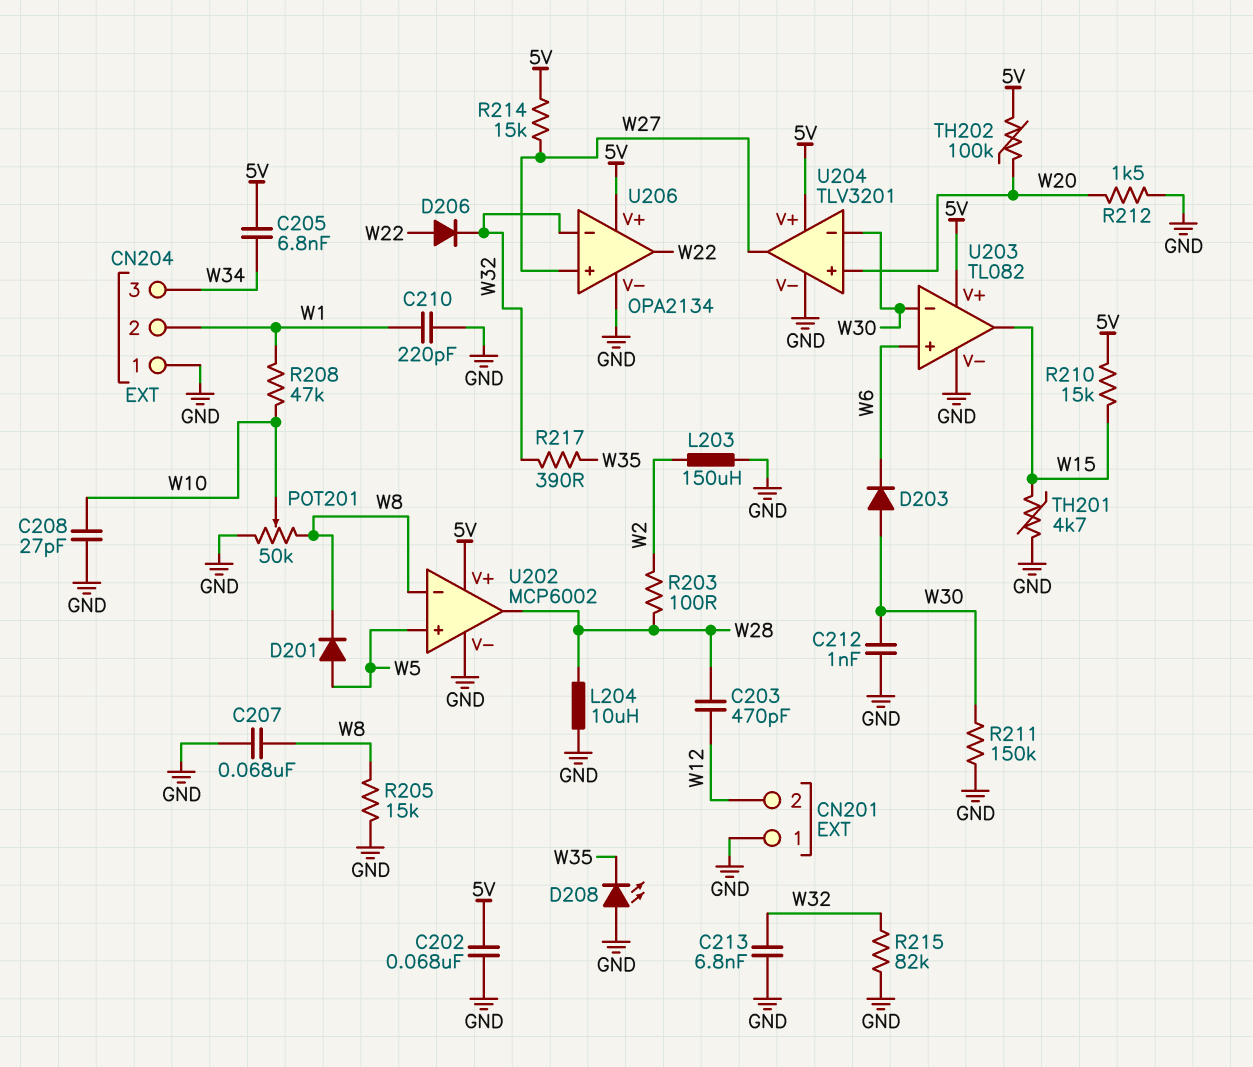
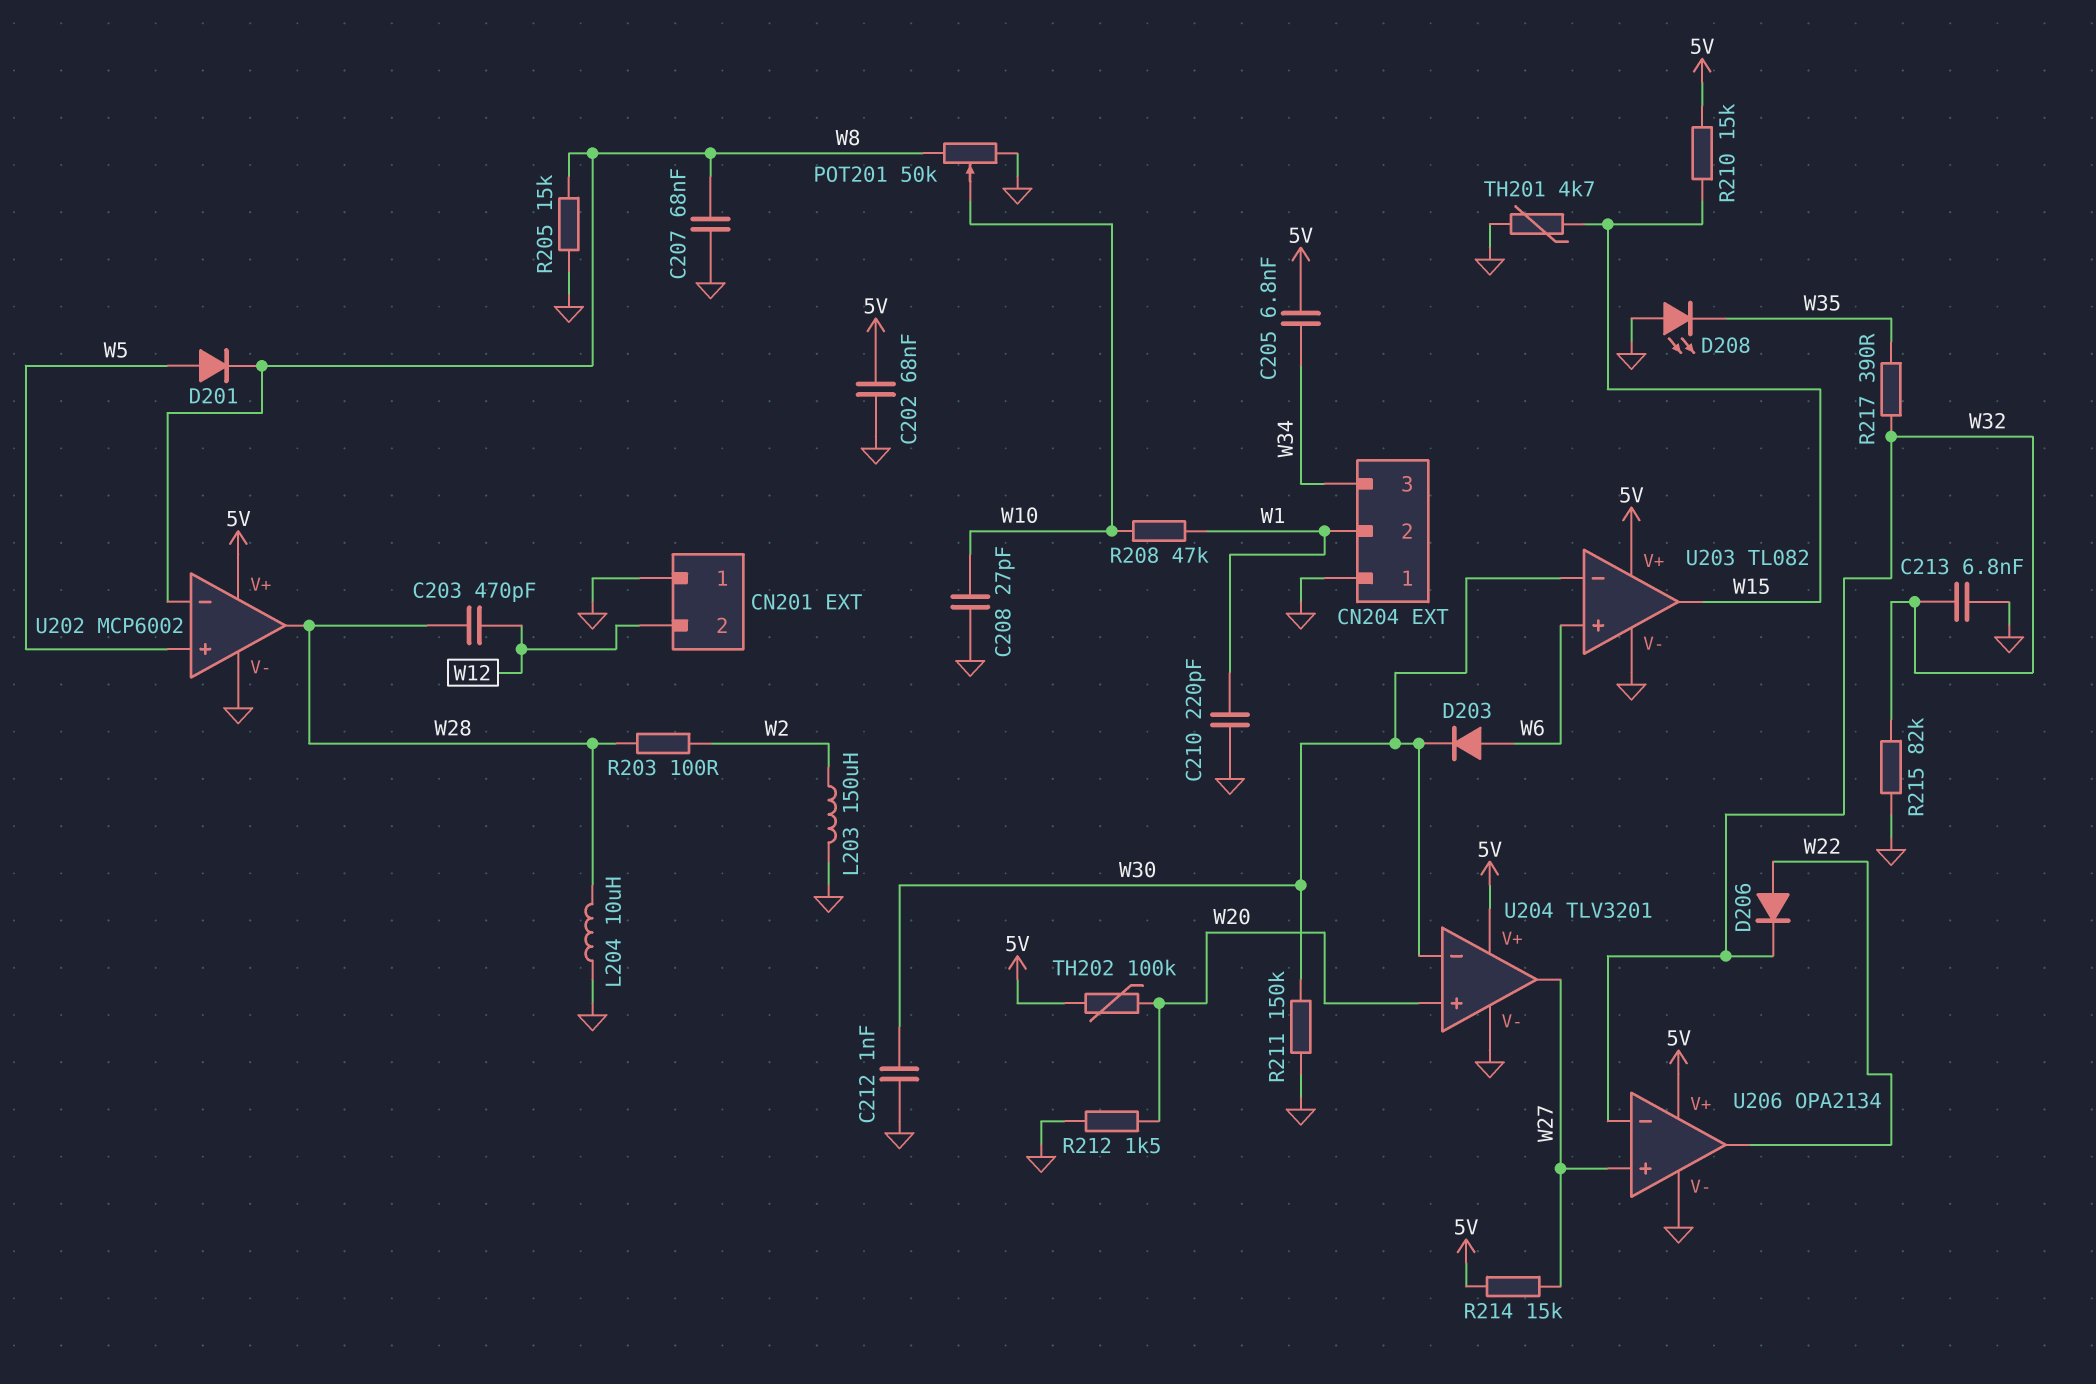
D203: diode (A W30, K W6) -> diode (A W6, K W30)

